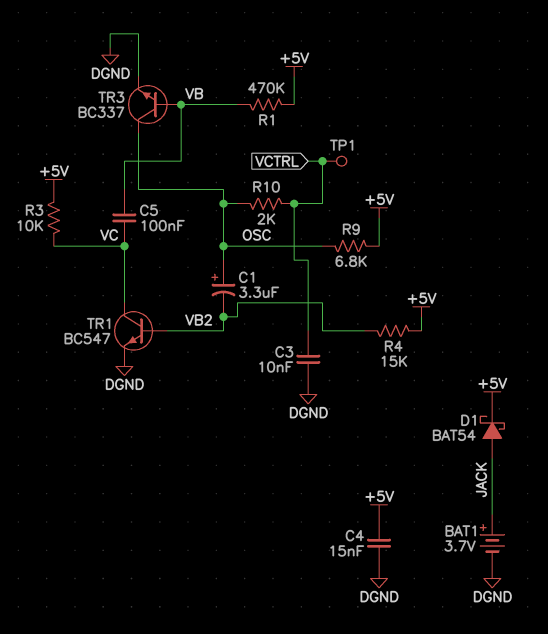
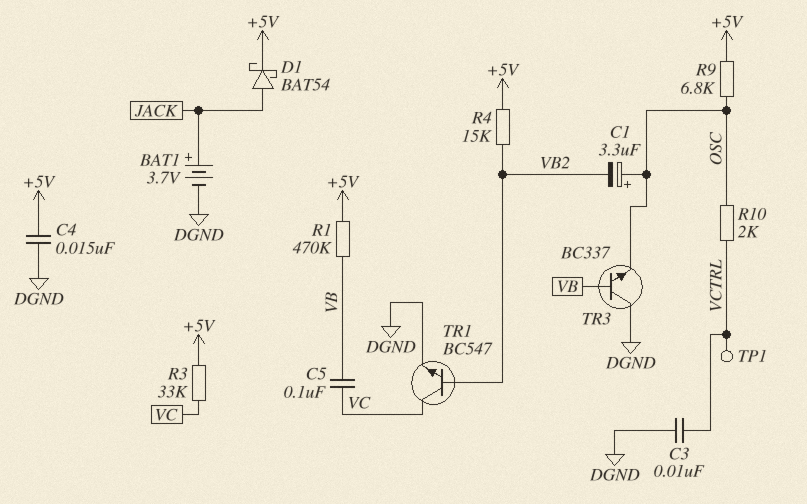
R3: 10k (+5V, VC) -> 33k (+5V, VC)
TR3: NPN BC337 (B VB, C OSC, E DGND) -> NPN BC337 (B VB, C DGND, E OSC)

